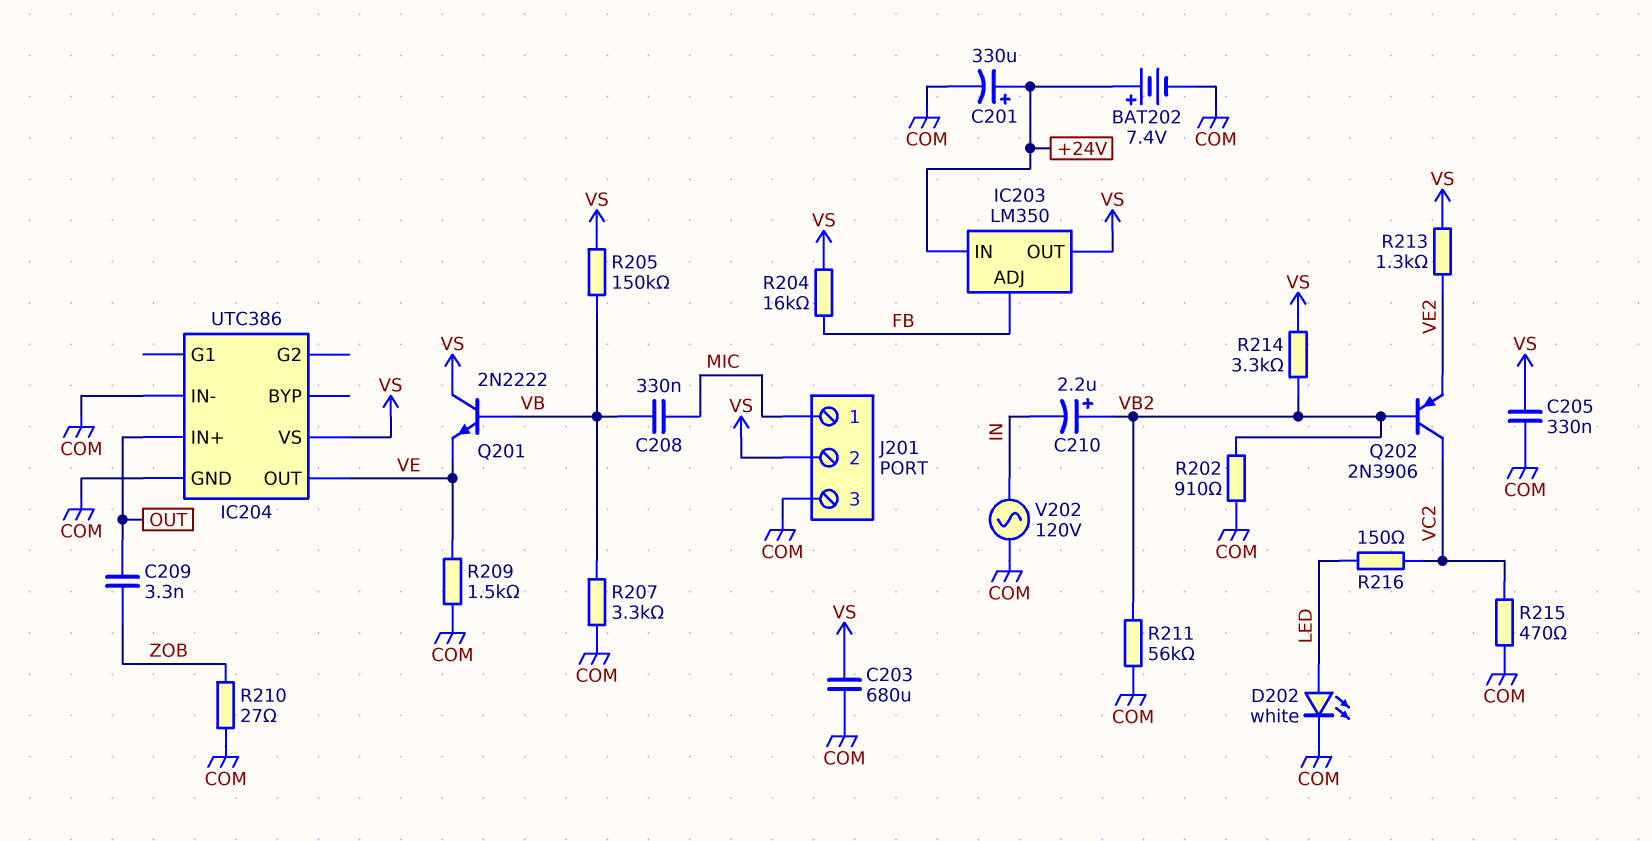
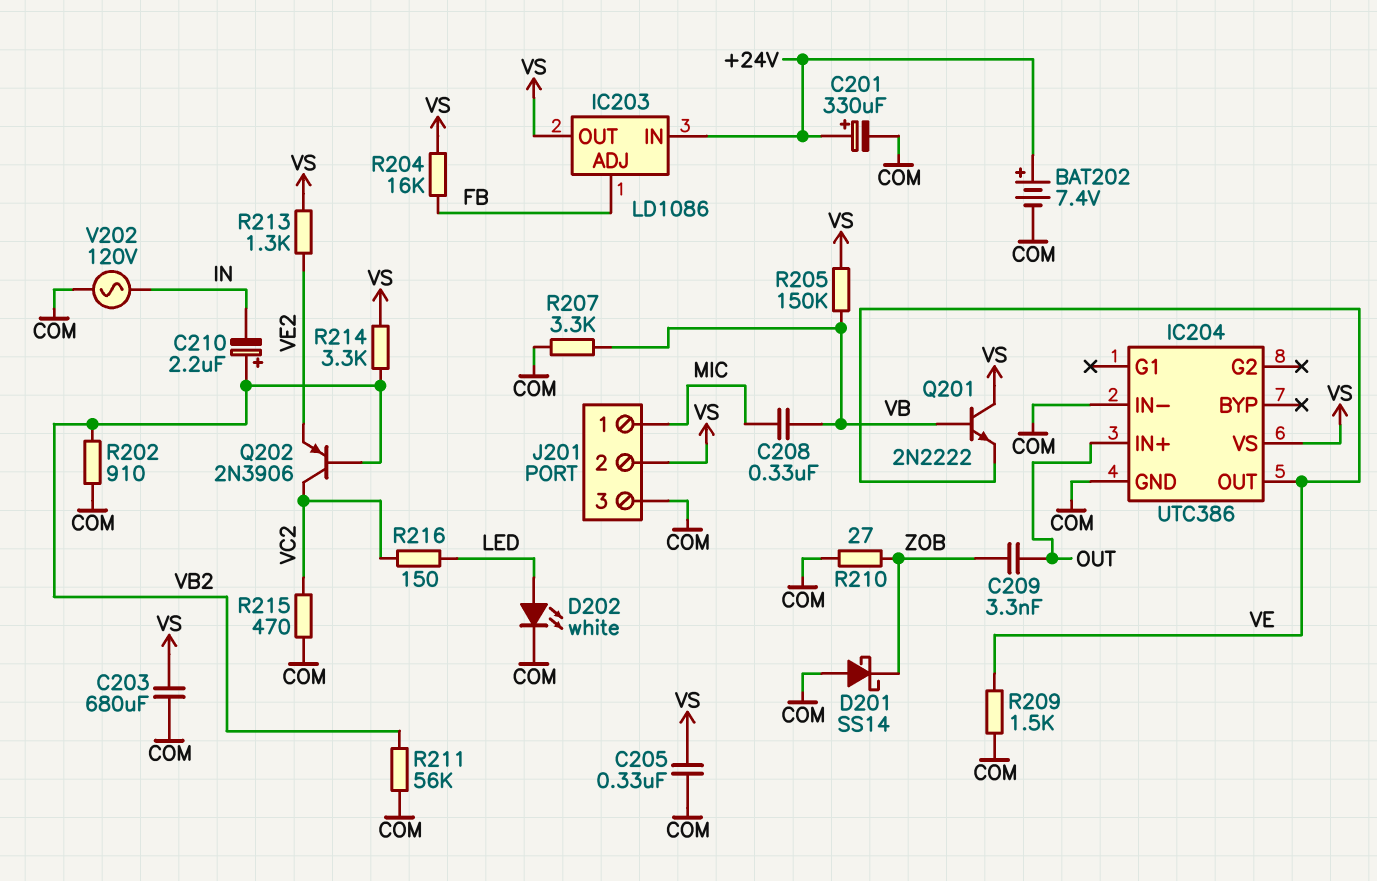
D201: none -> schottky SS14 (A COM, K ZOB)
IC203: LM350 -> LD1086

